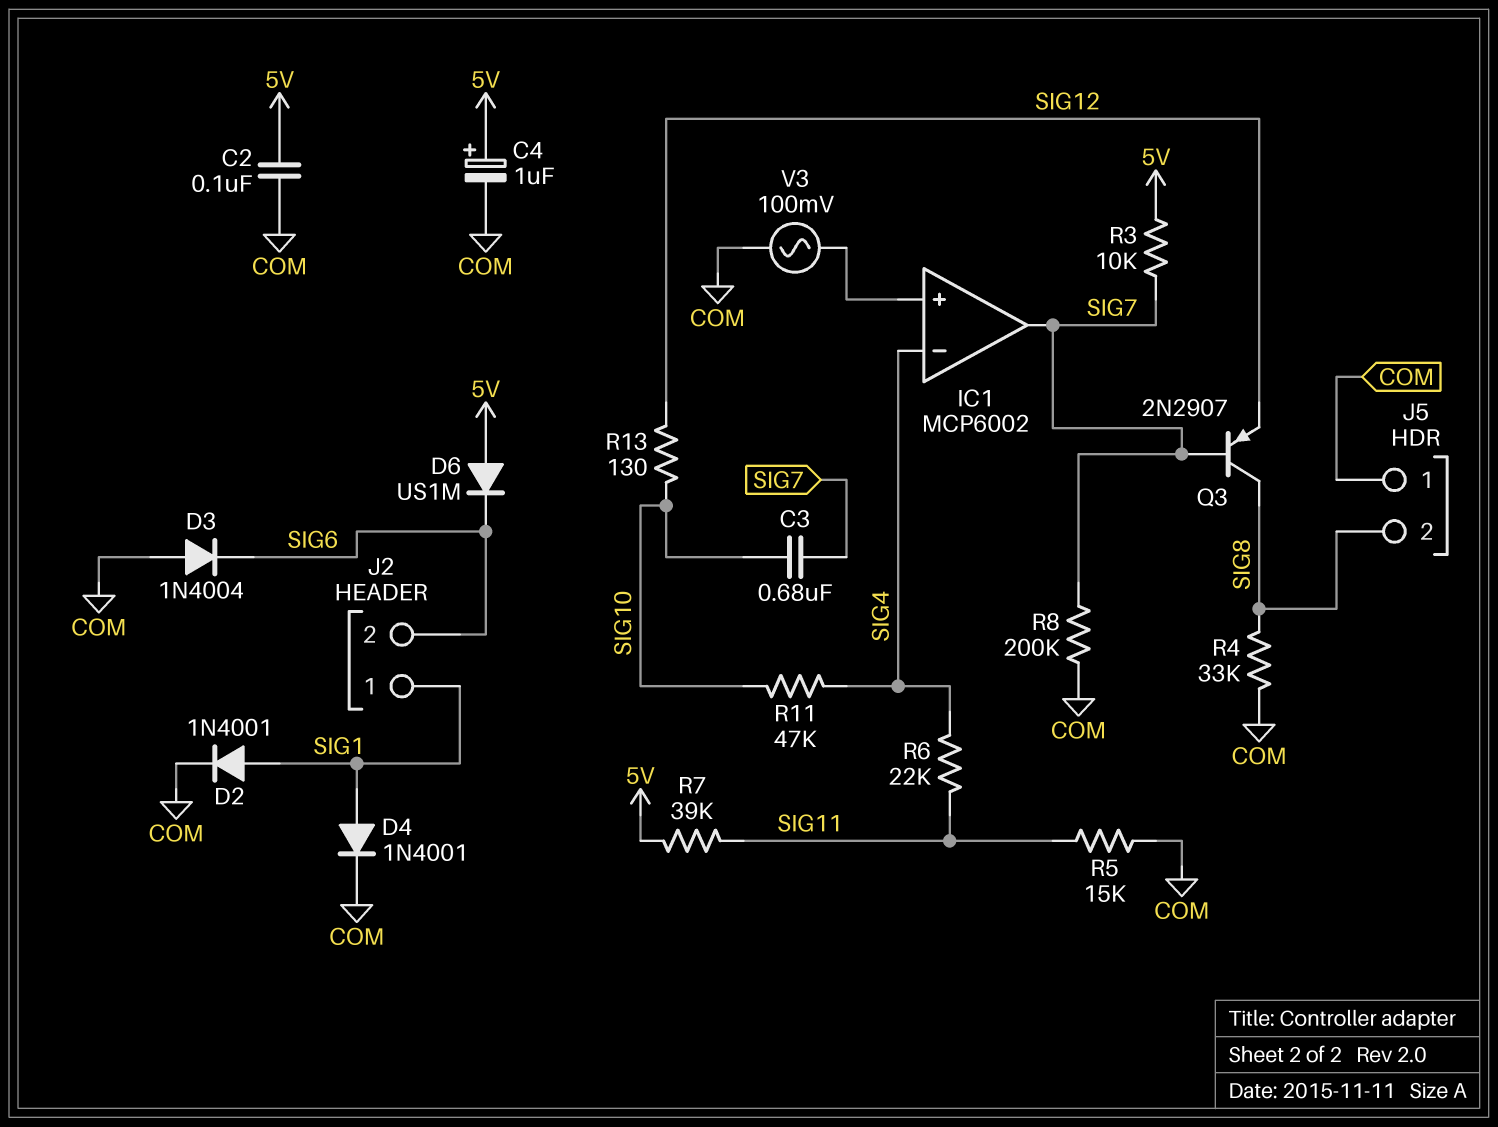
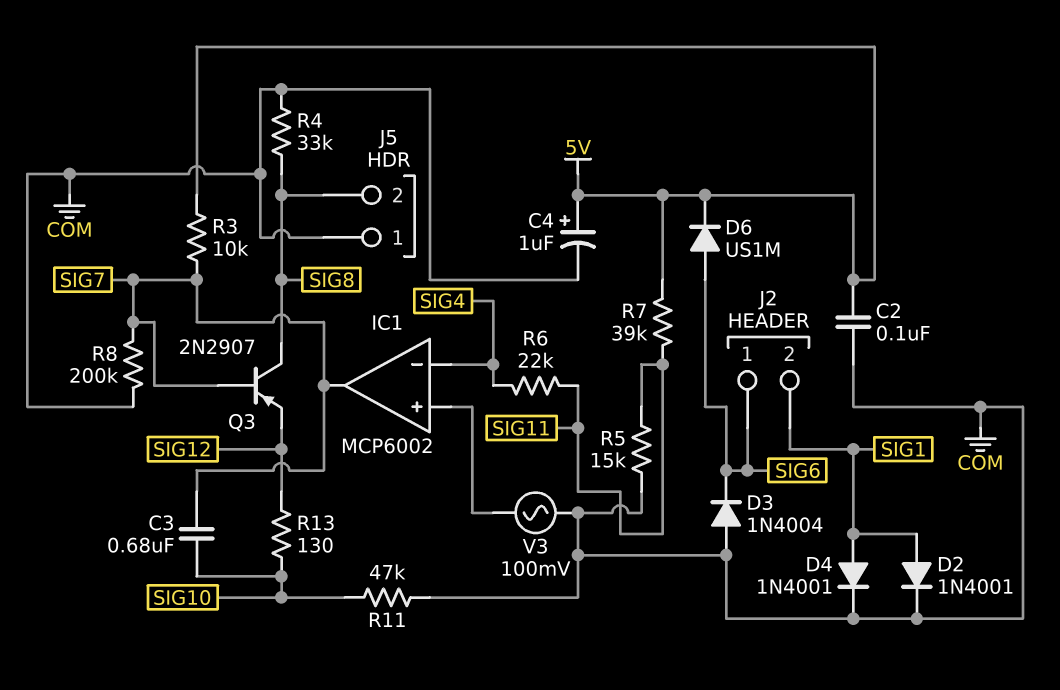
D6: diode US1M (A 5V, K SIG6) -> diode US1M (A SIG6, K 5V)
J2 pin 1: SIG1 -> SIG6
J2 pin 2: SIG6 -> SIG1
R11: 47k (SIG4, SIG10) -> 47k (COM, SIG10)

